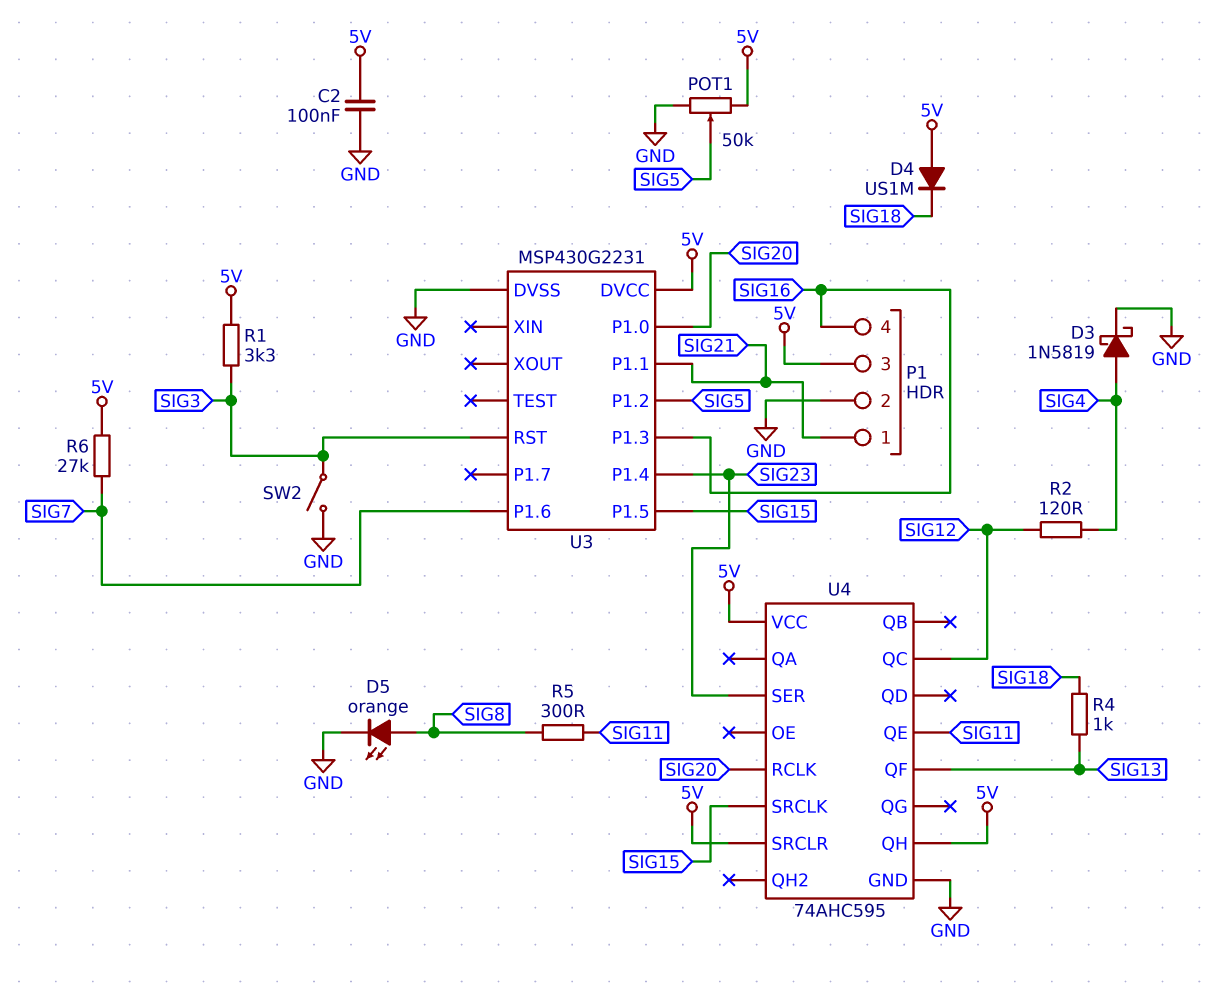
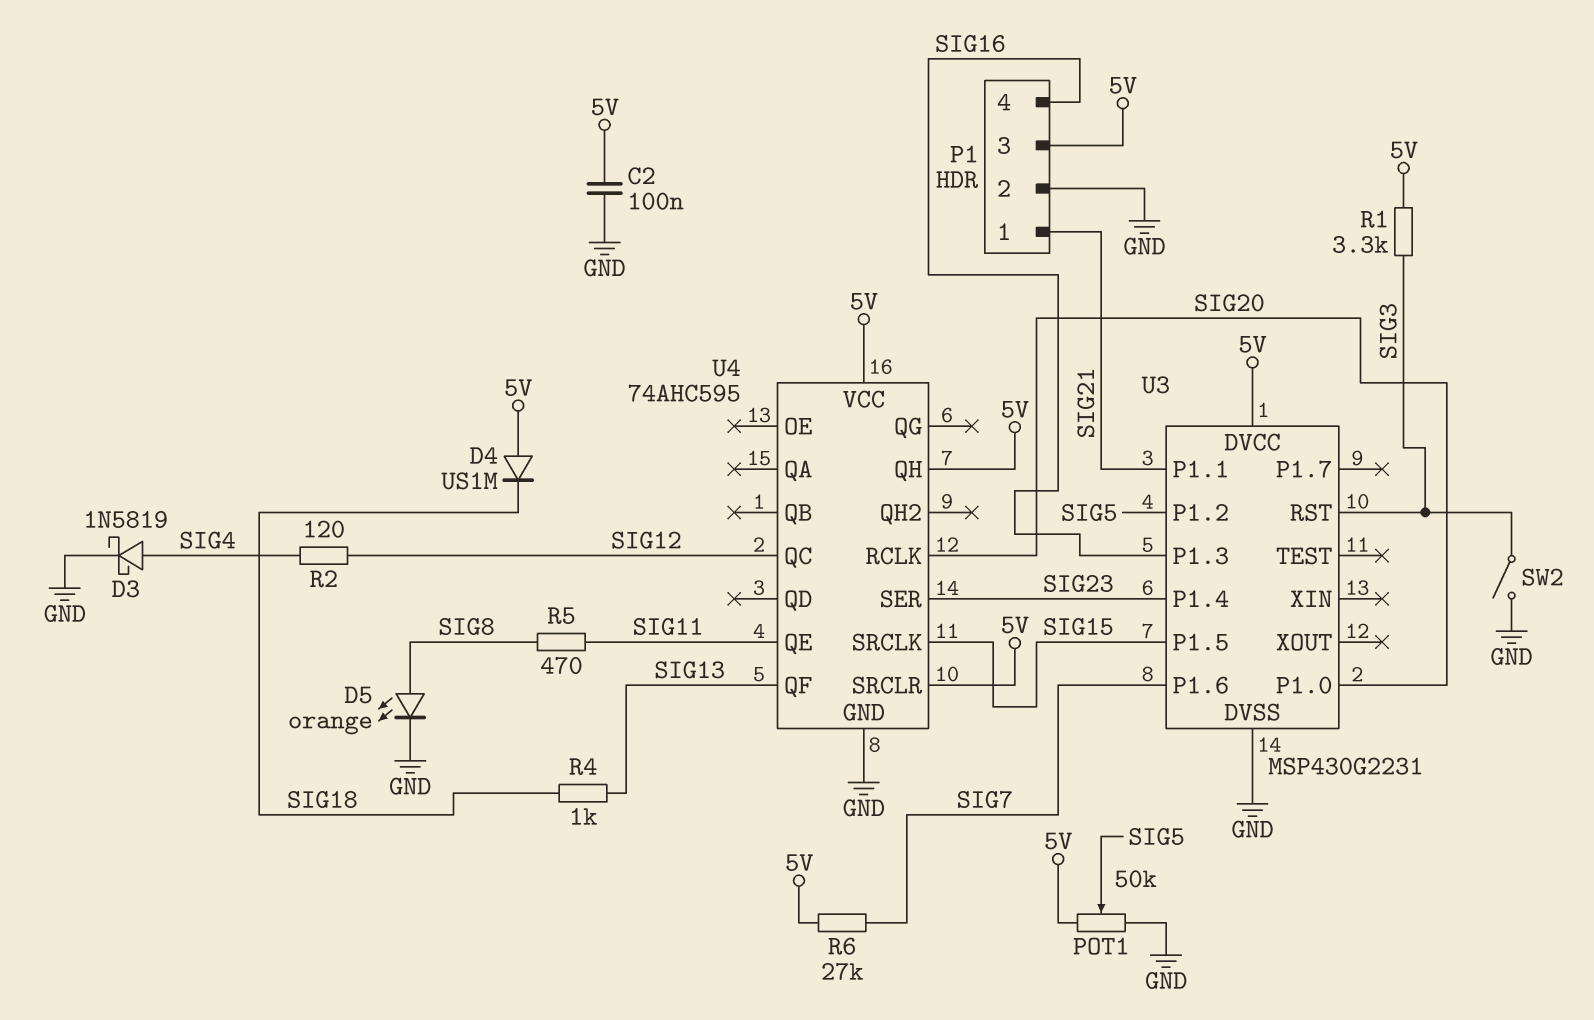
R5: 300 (SIG8, SIG11) -> 470 (SIG8, SIG11)

